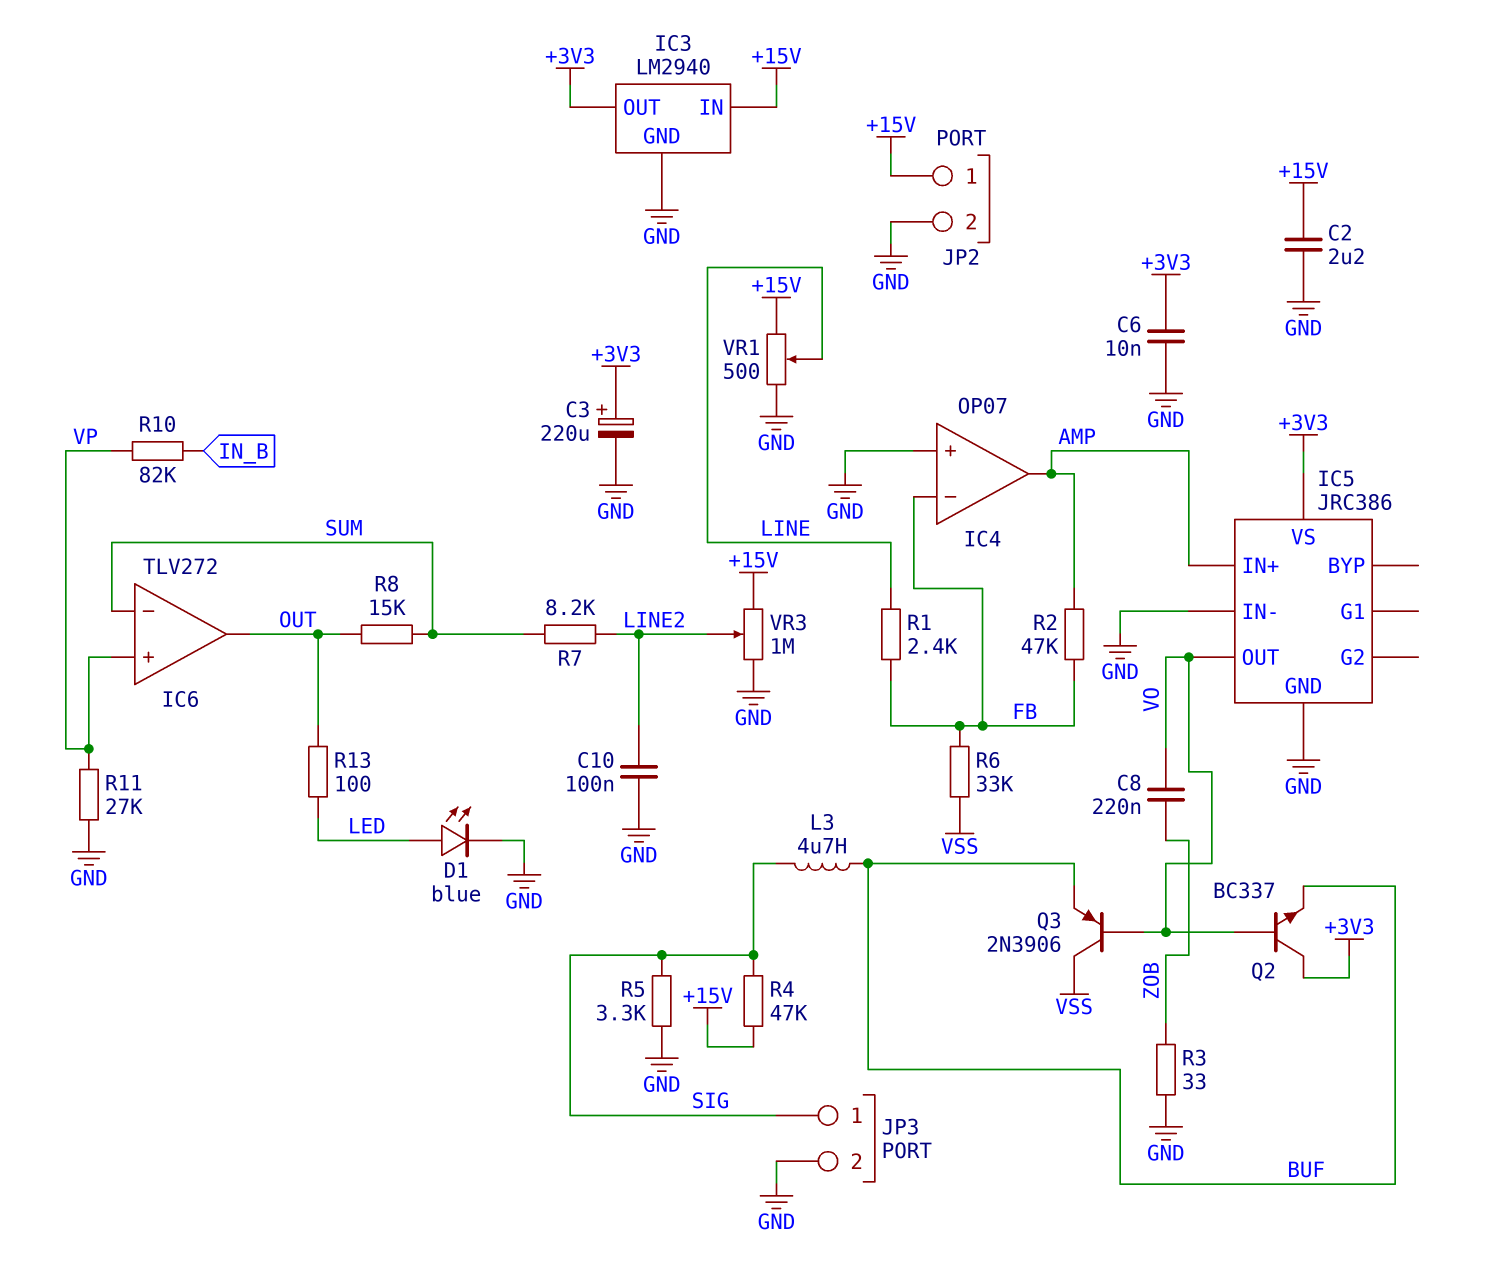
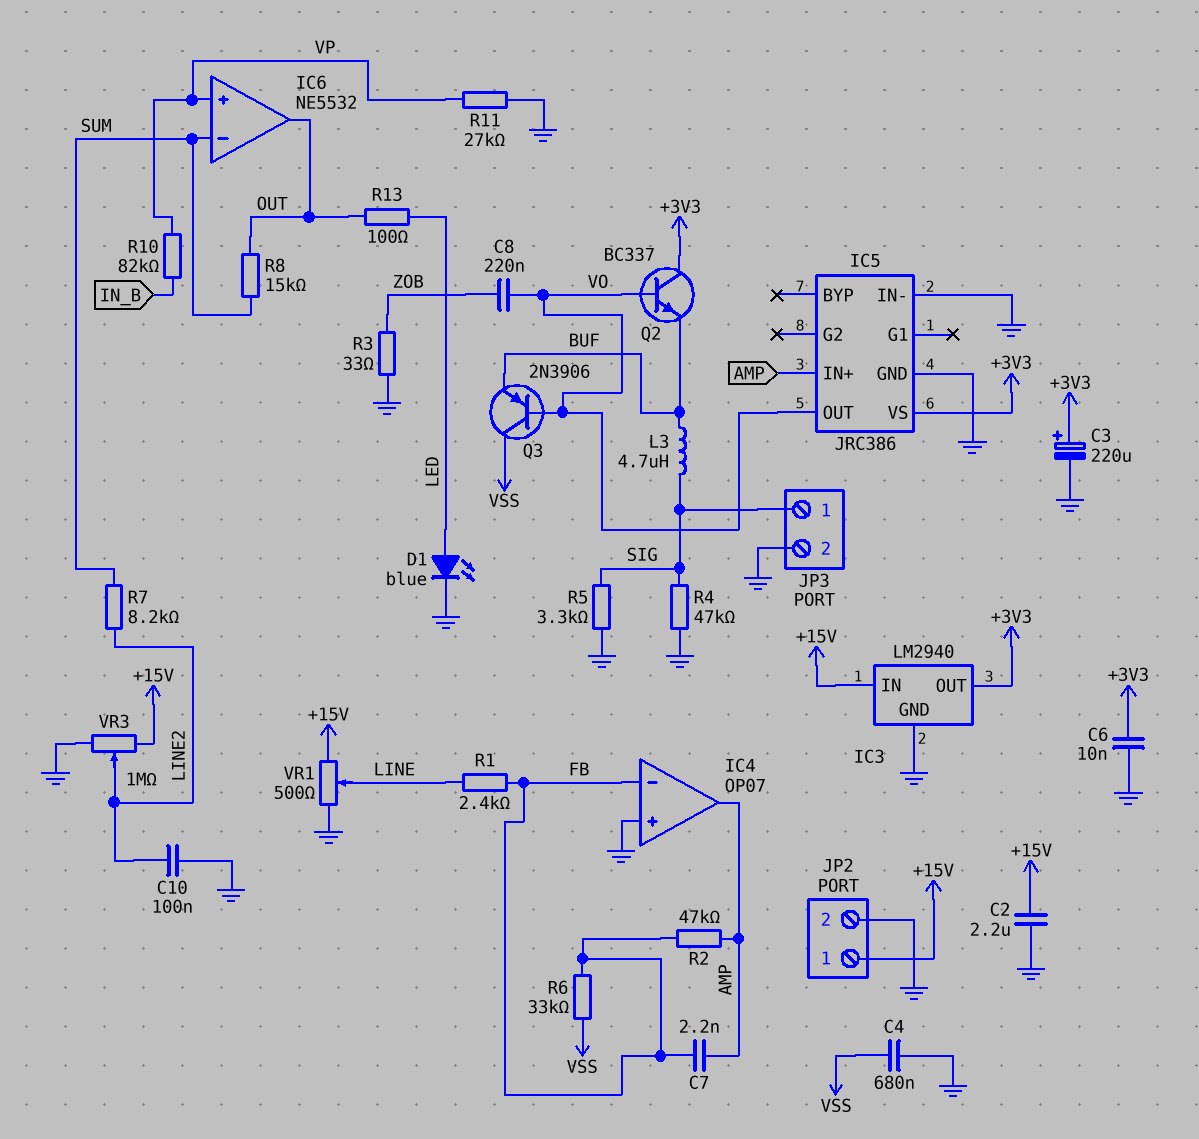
C4: none -> 680nF (GND, VSS)
C7: none -> 2.2nF (AMP, FB)
IC6: TLV272 -> NE5532
R4: 47k (+15V, SIG) -> 47k (GND, SIG)

